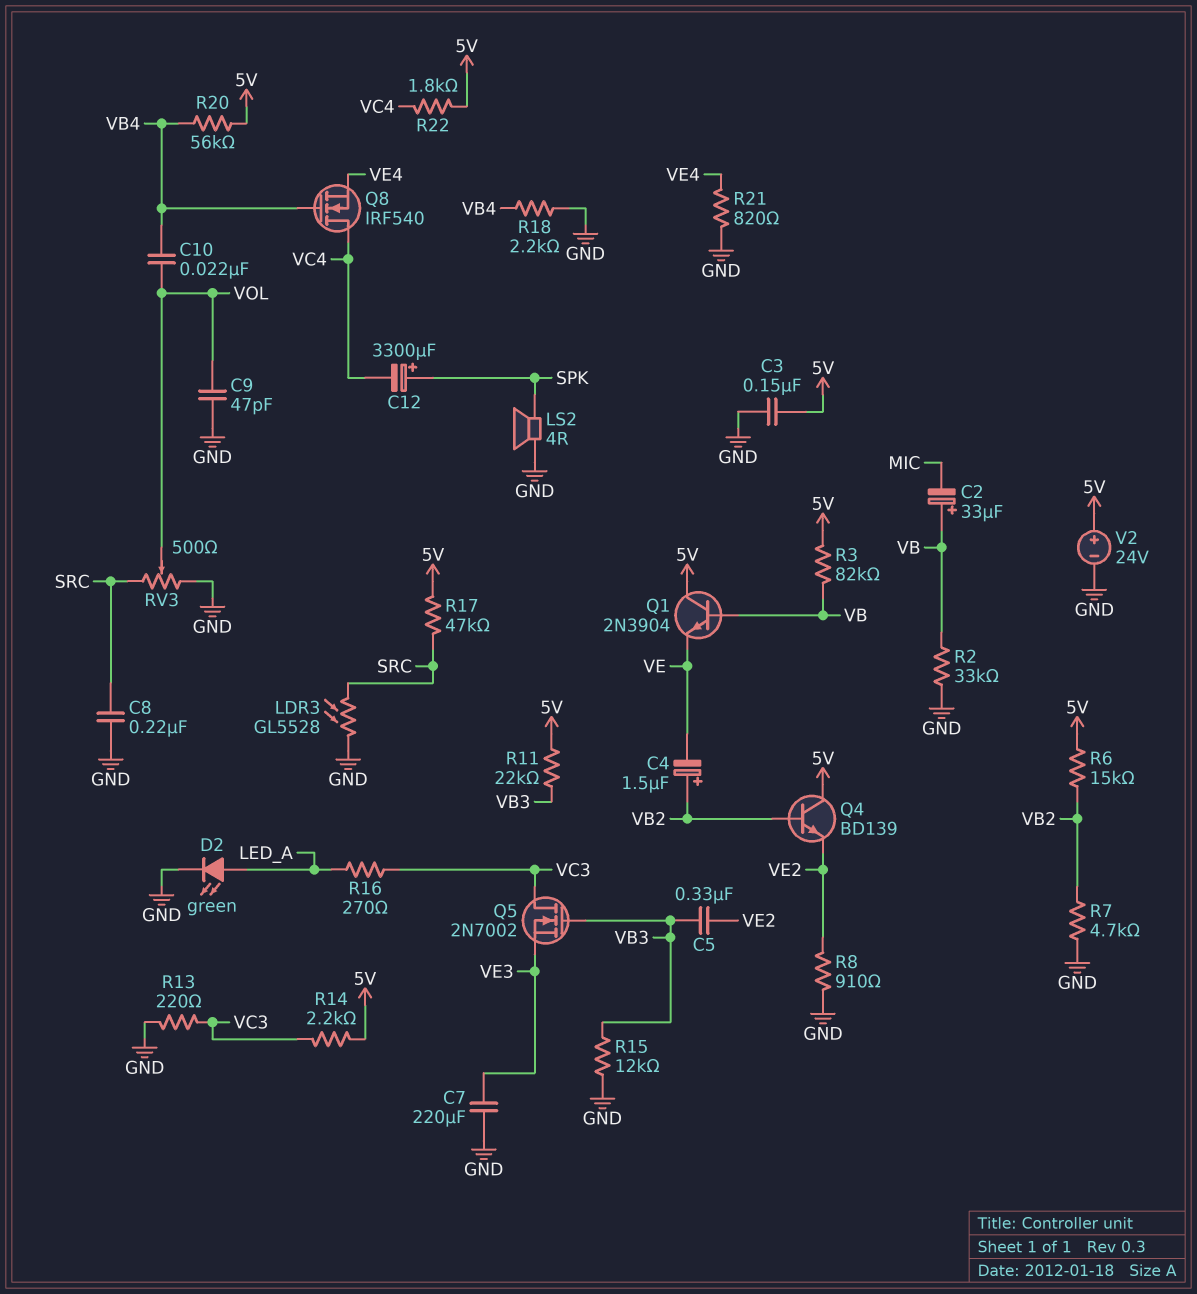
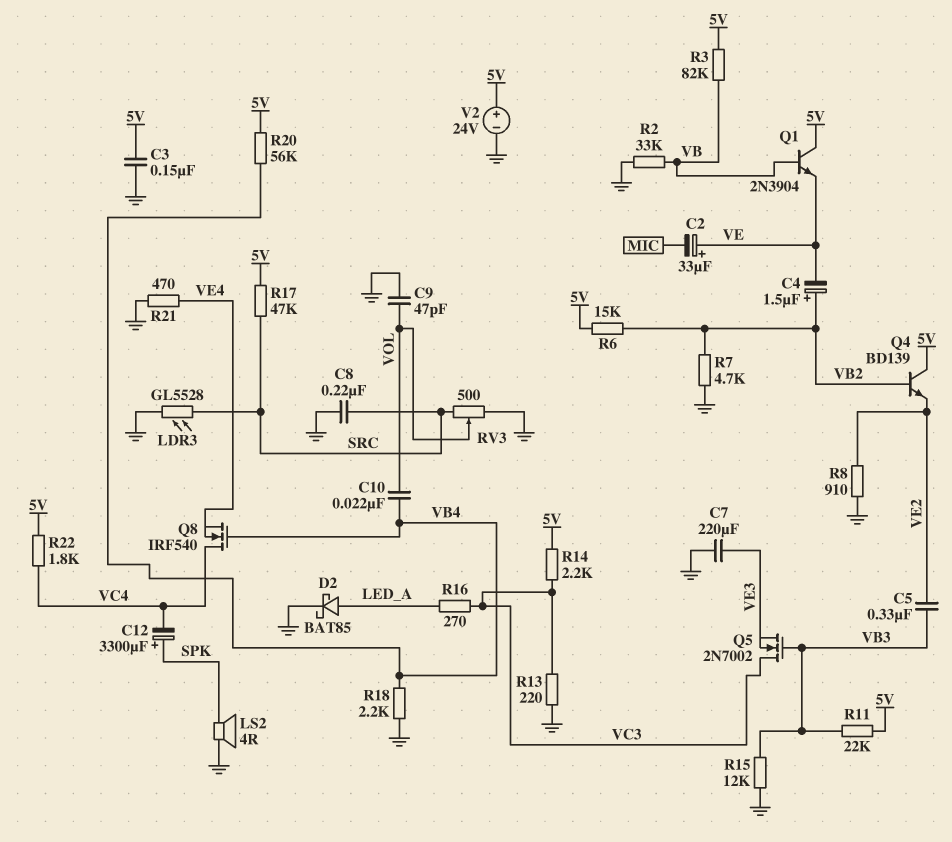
C2: 33uF (plus VB, minus MIC) -> 33uF (plus VE, minus MIC)
D2: LED green (A LED_A, K GND) -> schottky BAT85 (A LED_A, K GND)
R21: 820 (GND, VE4) -> 470 (GND, VE4)

